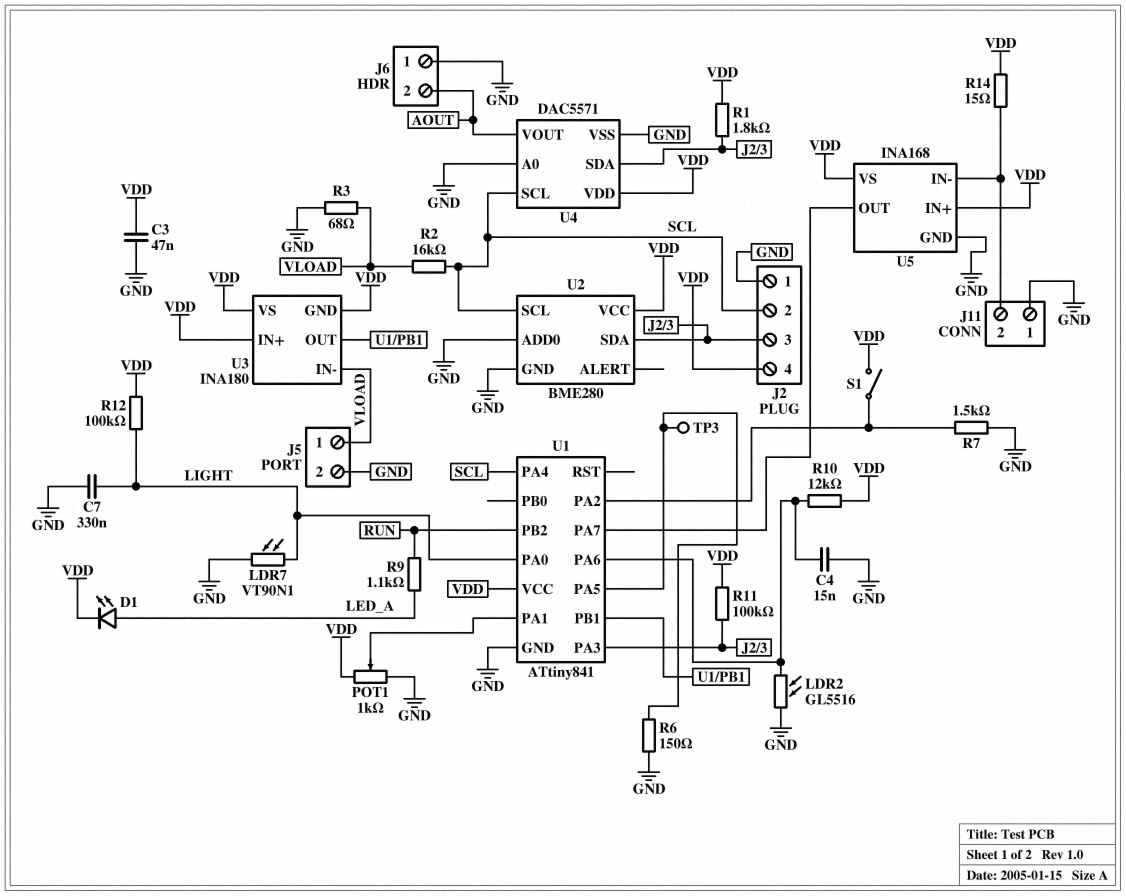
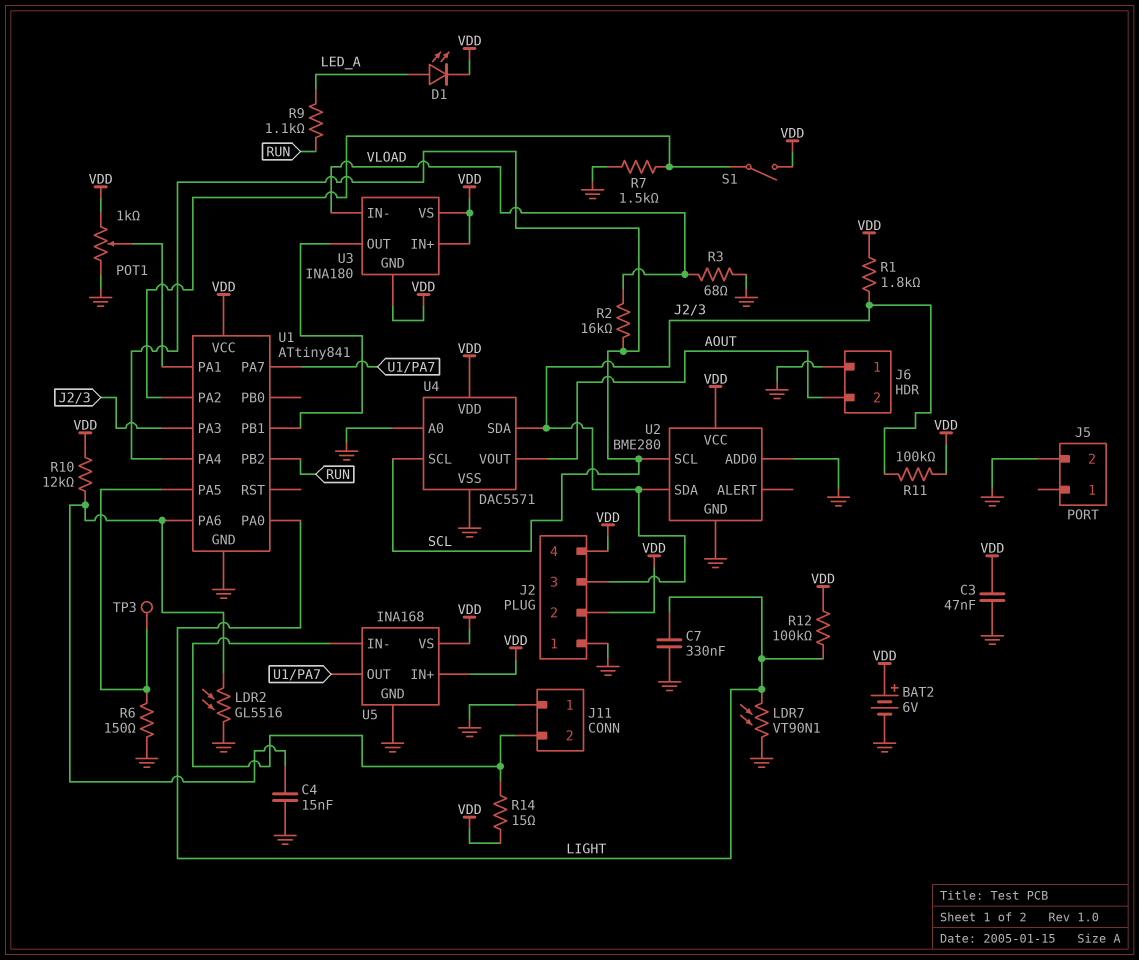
BAT2: none -> 6V (plus VDD, minus GND)
J2 pin 2: SCL -> VDD
J5 pin 1: VLOAD -> none

